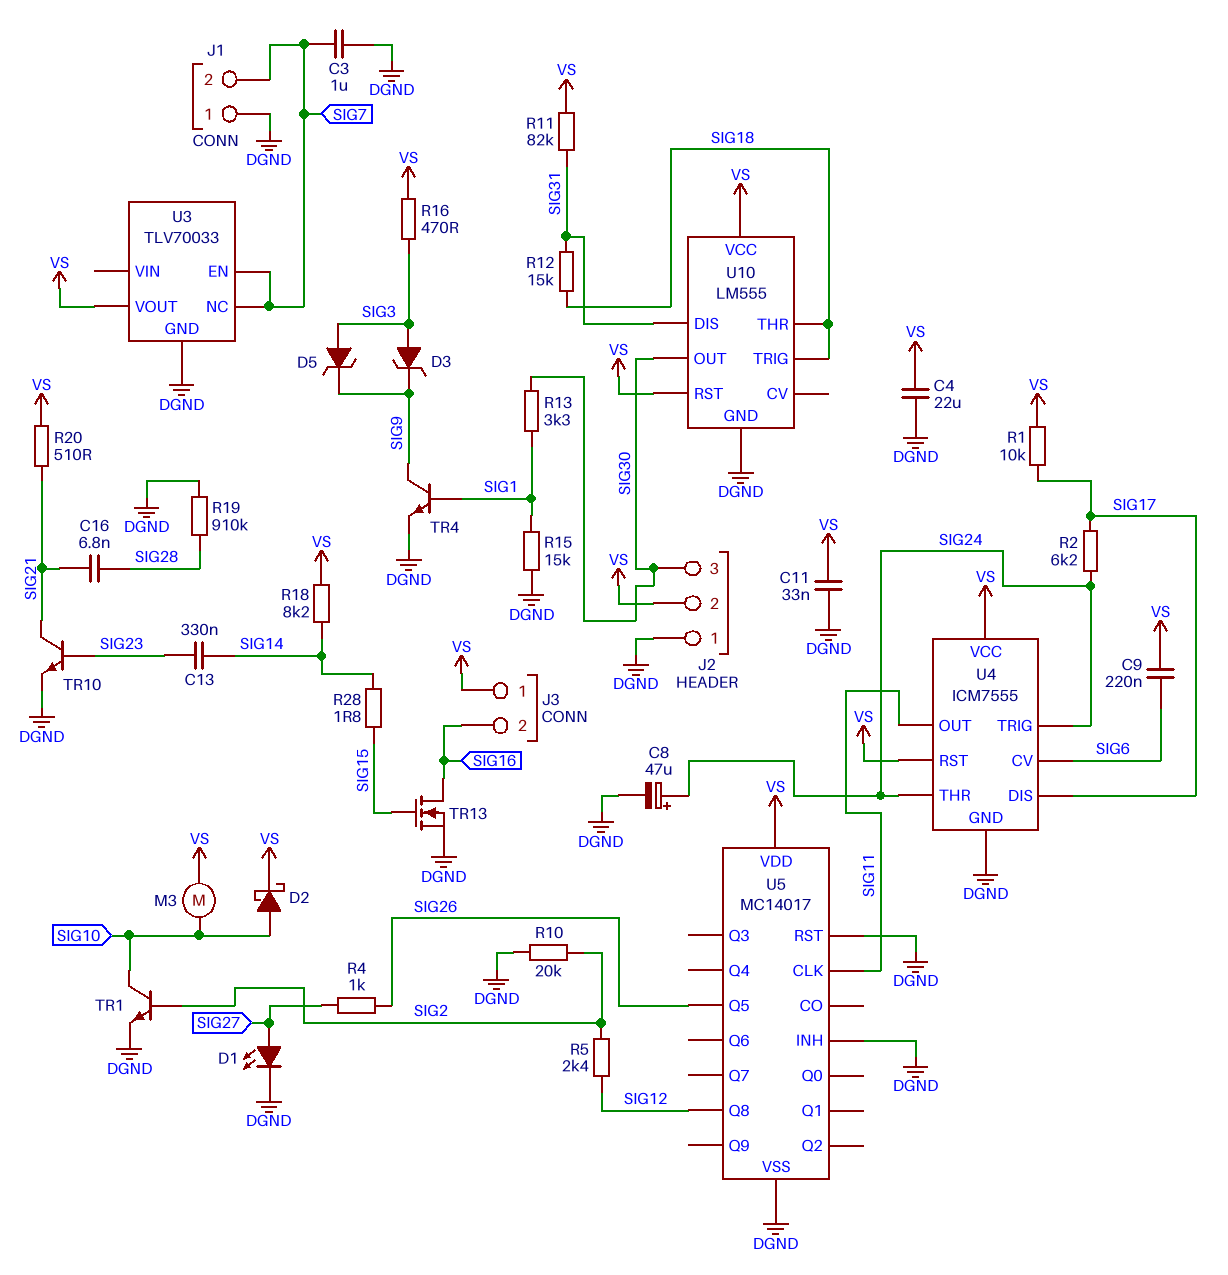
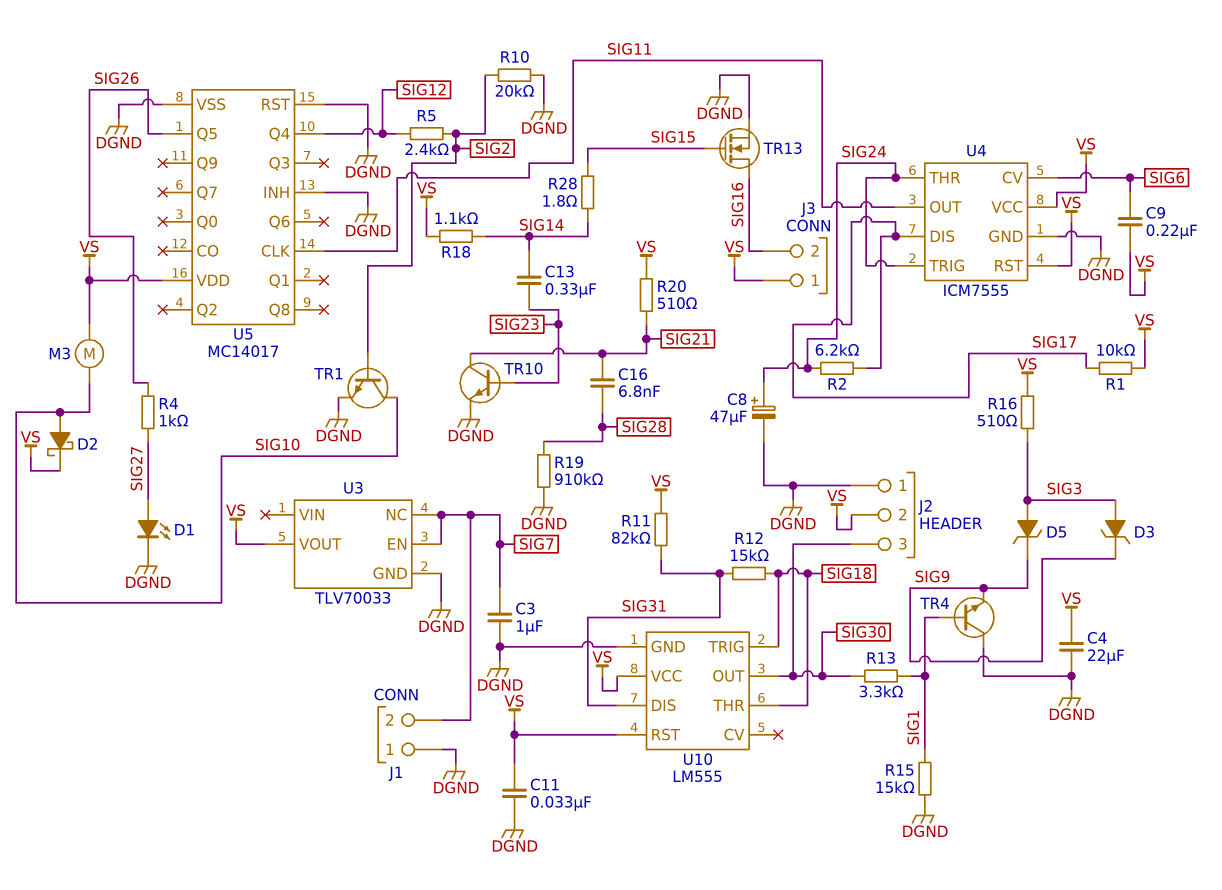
R16: 470 (SIG3, VS) -> 510 (SIG3, VS)
R18: 8.2k (SIG14, VS) -> 1.1k (SIG14, VS)
TR4: NPN (B SIG1, C SIG9, E DGND) -> NPN (B SIG1, C DGND, E SIG9)
U5 pin Q4: none -> SIG12
U5 pin Q8: SIG12 -> none

